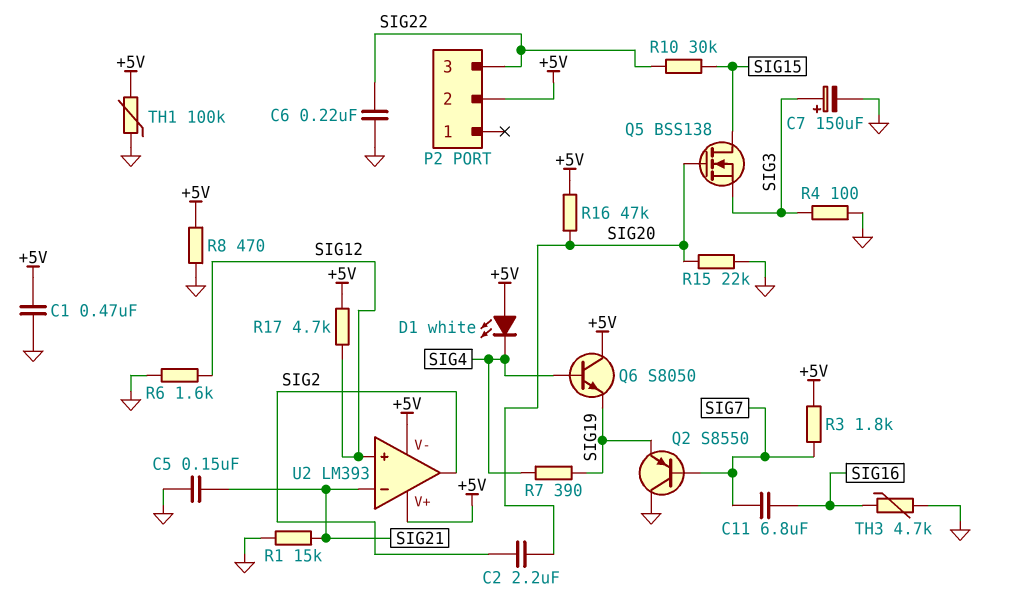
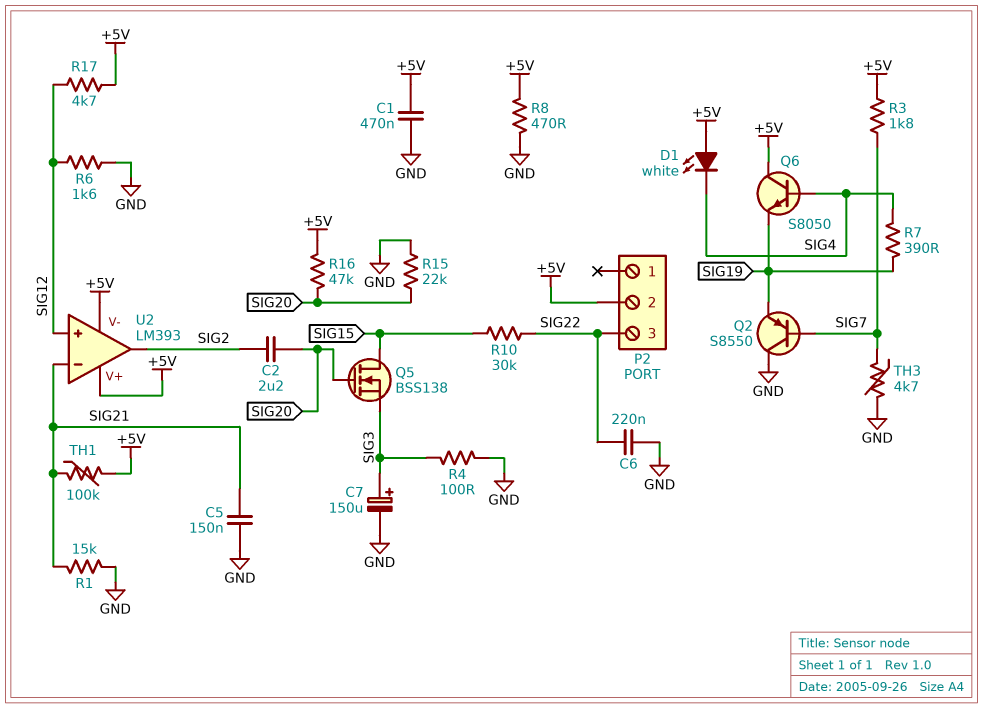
C11: 6.8uF (SIG7, SIG16) -> none
TH1: 100k (+5V, GND) -> 100k (+5V, SIG21)
TH3: 4.7k (GND, SIG16) -> 4.7k (GND, SIG7)

